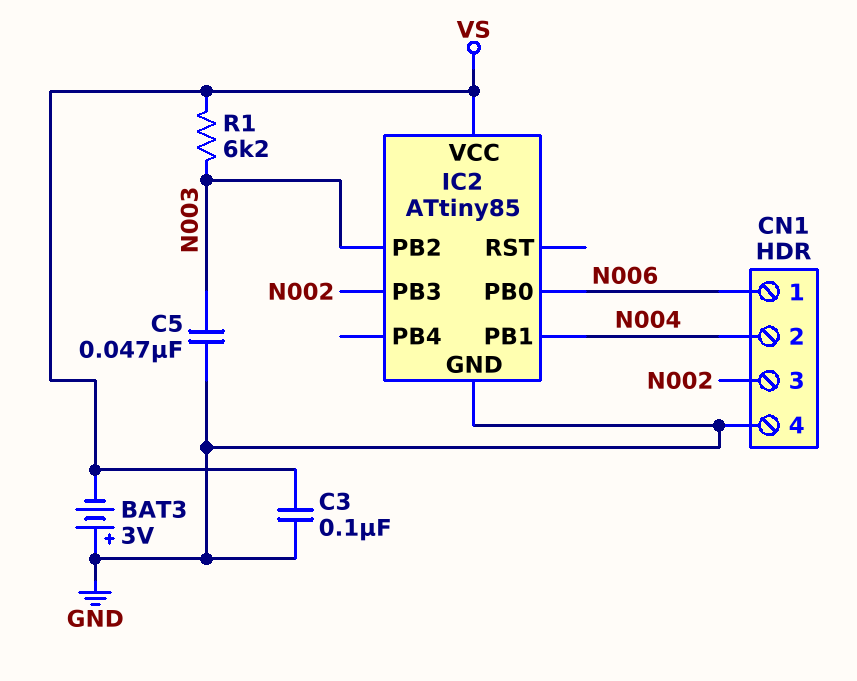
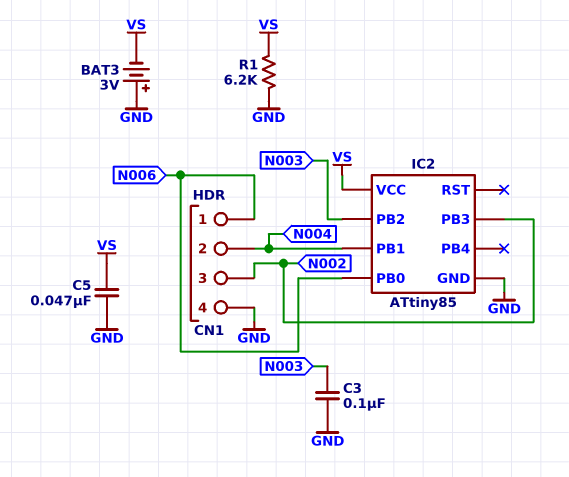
C3: 100nF (GND, VS) -> 100nF (GND, N003)
C5: 47nF (GND, N003) -> 47nF (GND, VS)
R1: 6.2k (N003, VS) -> 6.2k (GND, VS)

